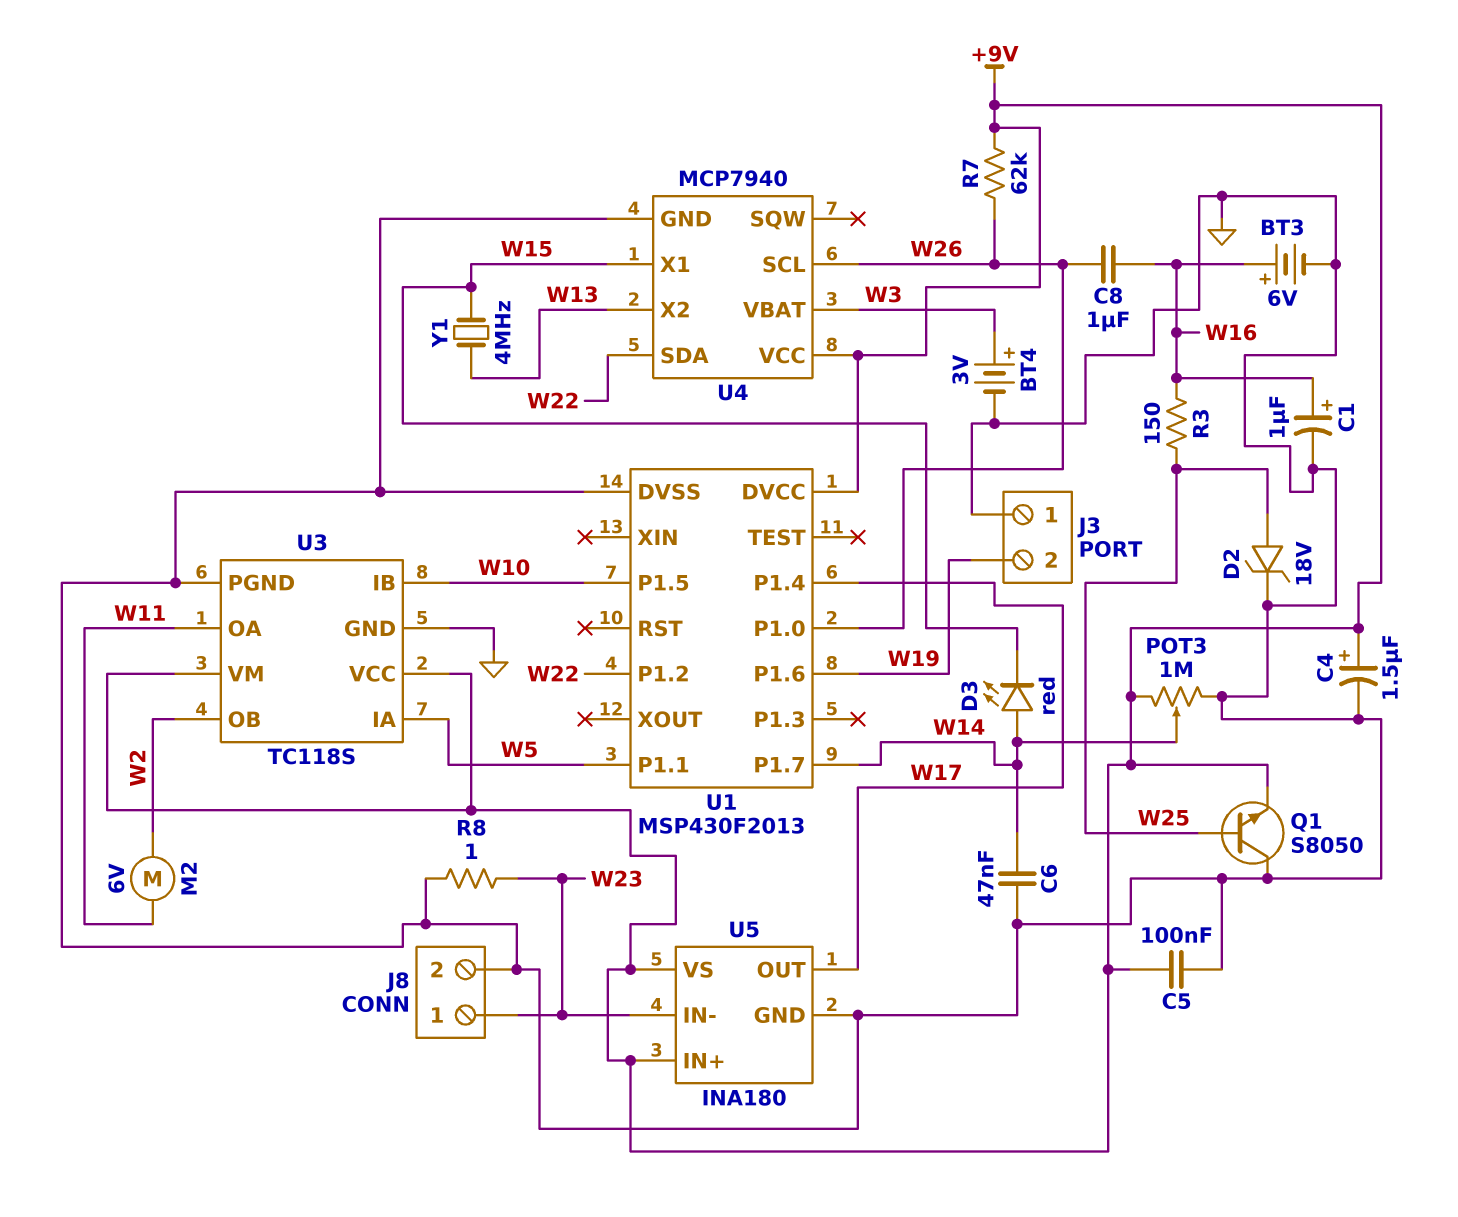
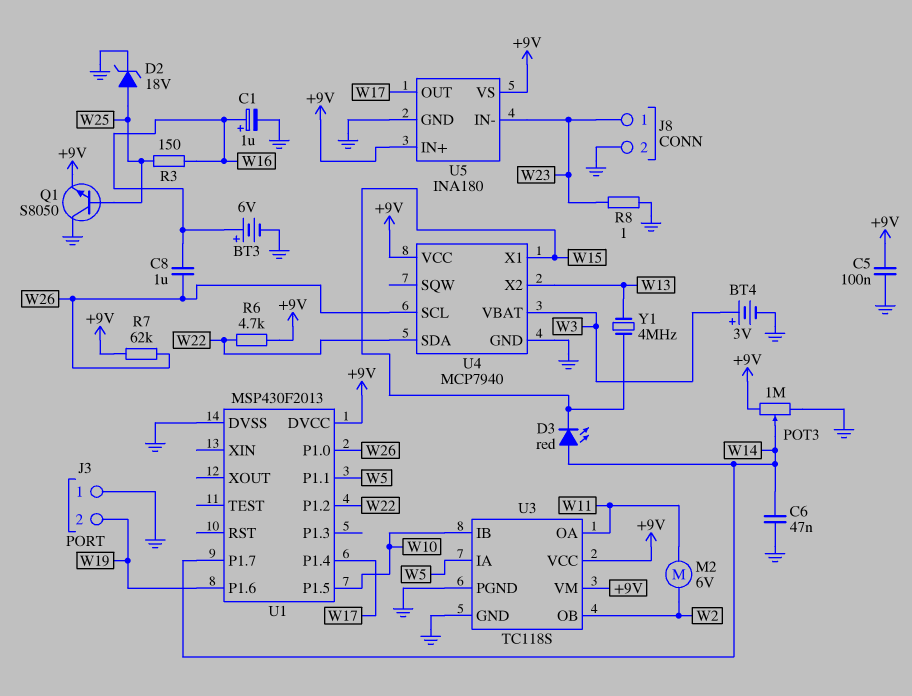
C4: 1.5uF (plus +9V, minus GND) -> none
R6: none -> 4.7k (+9V, W22)

